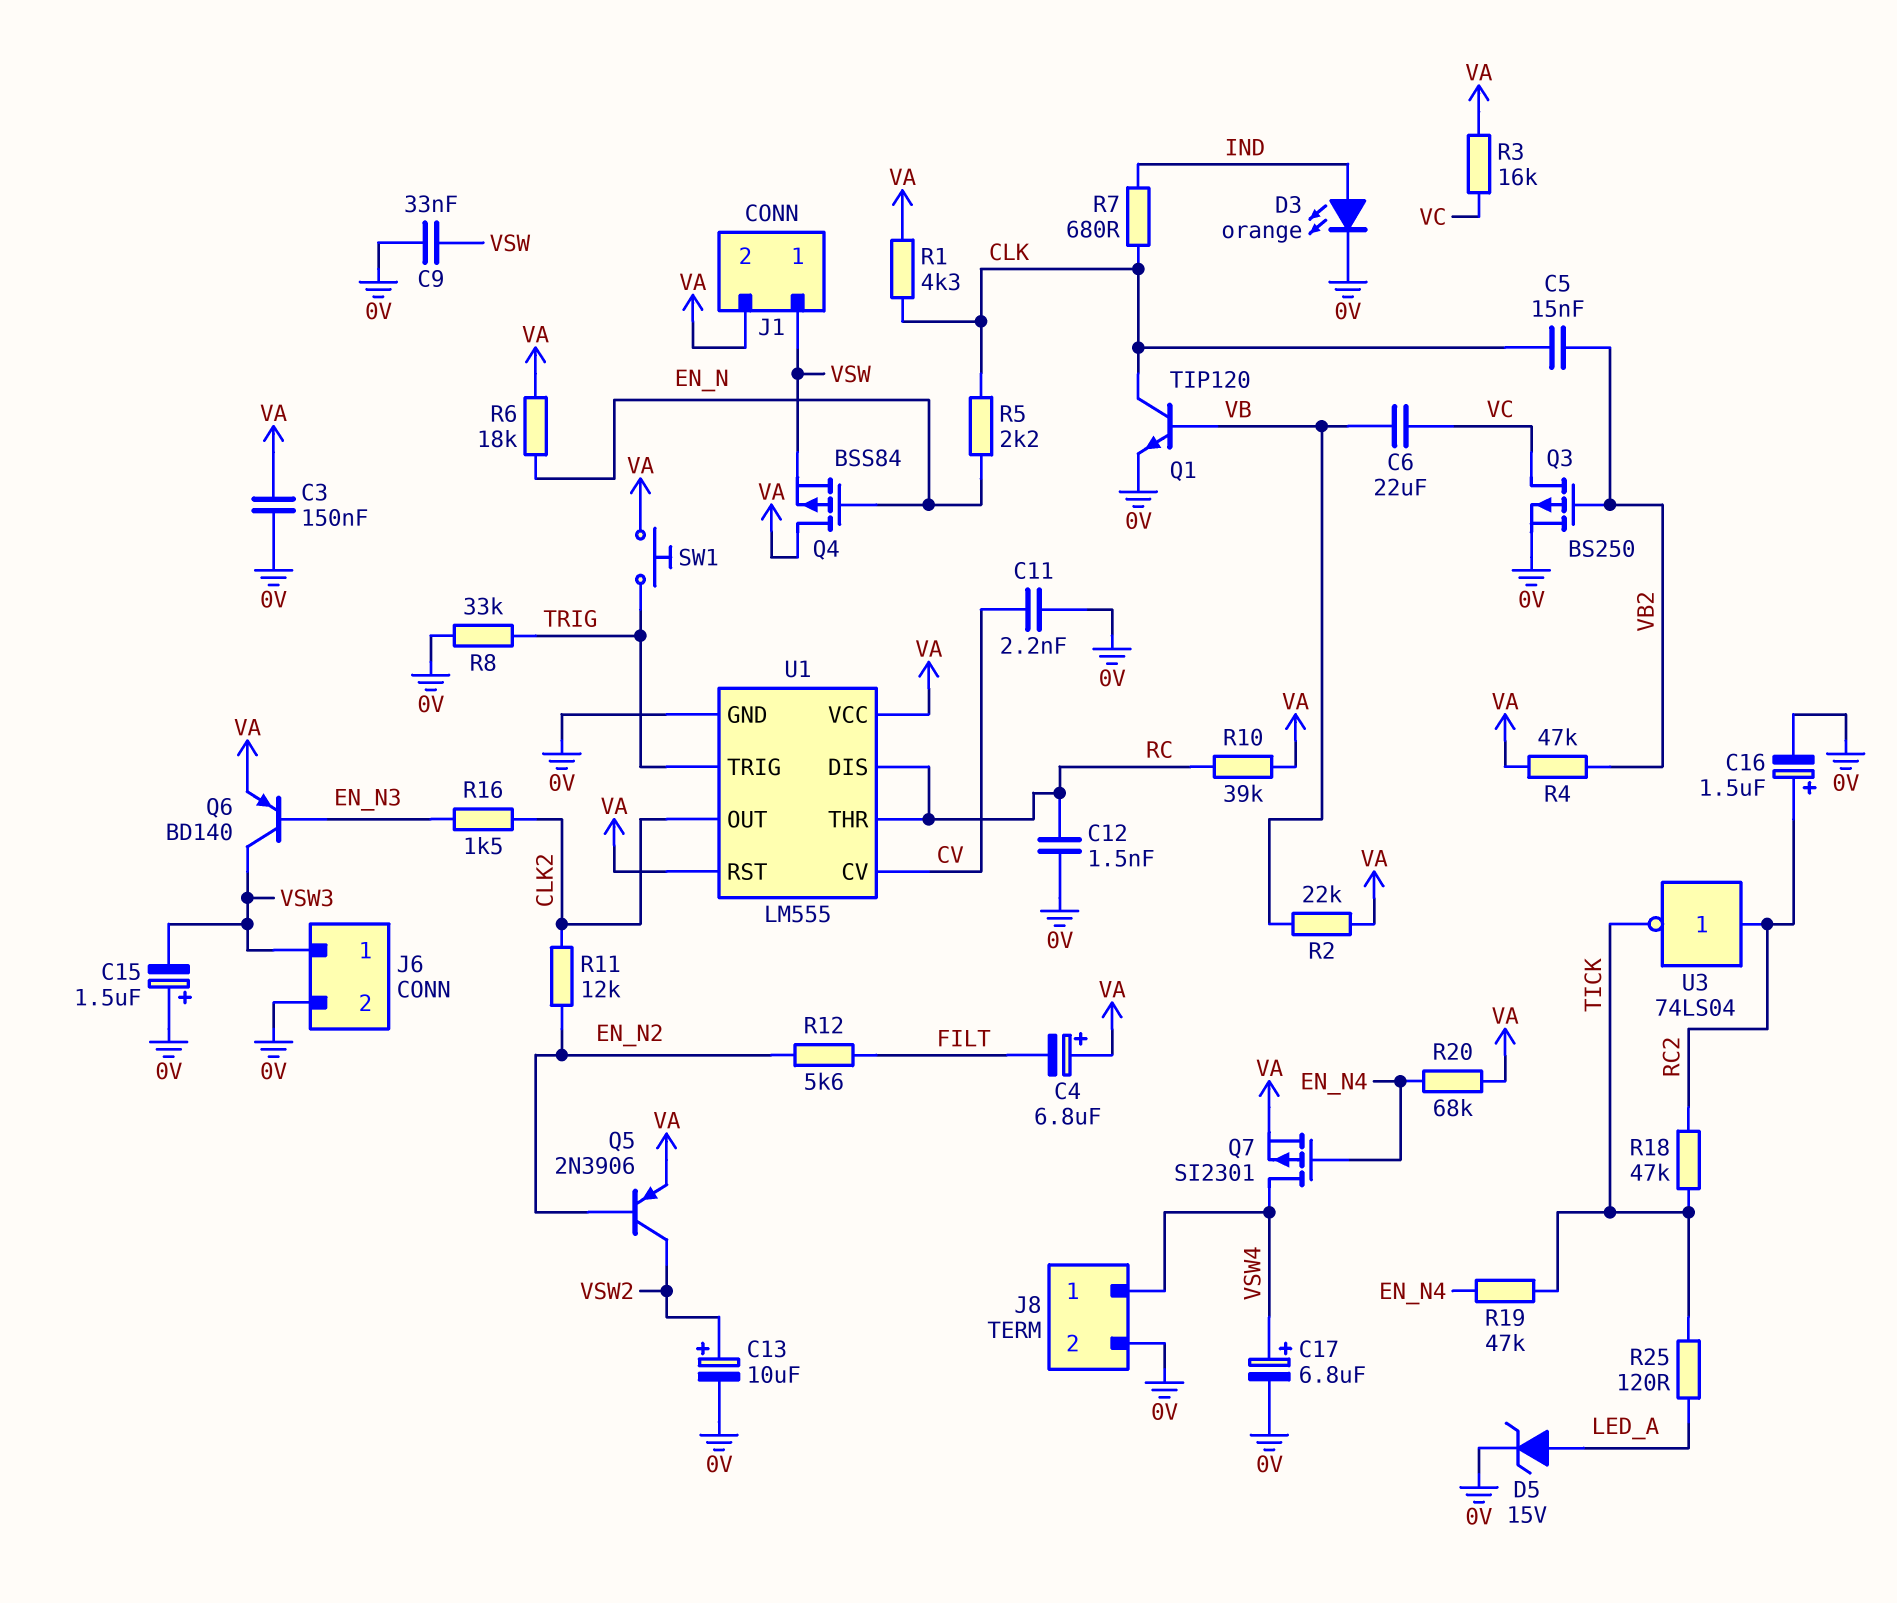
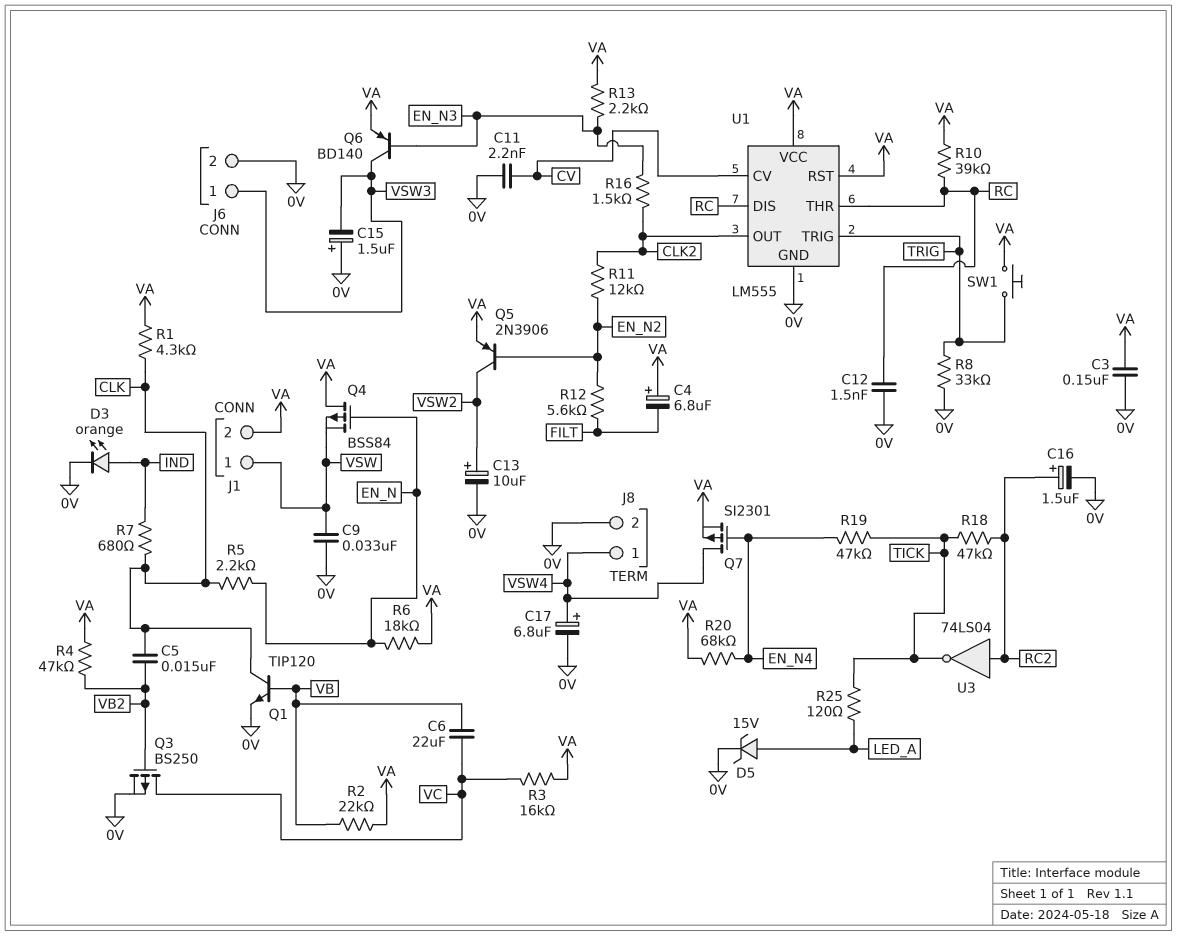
R13: none -> 2.2k (EN_N3, VA)

